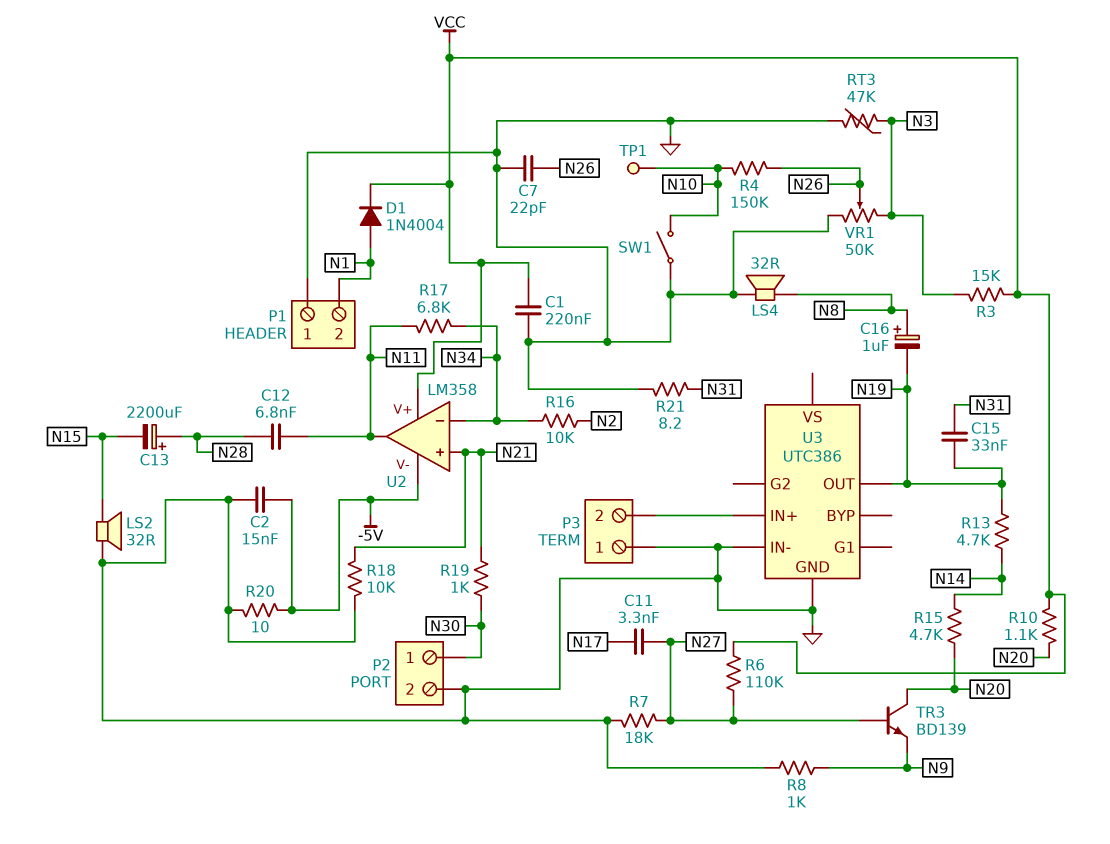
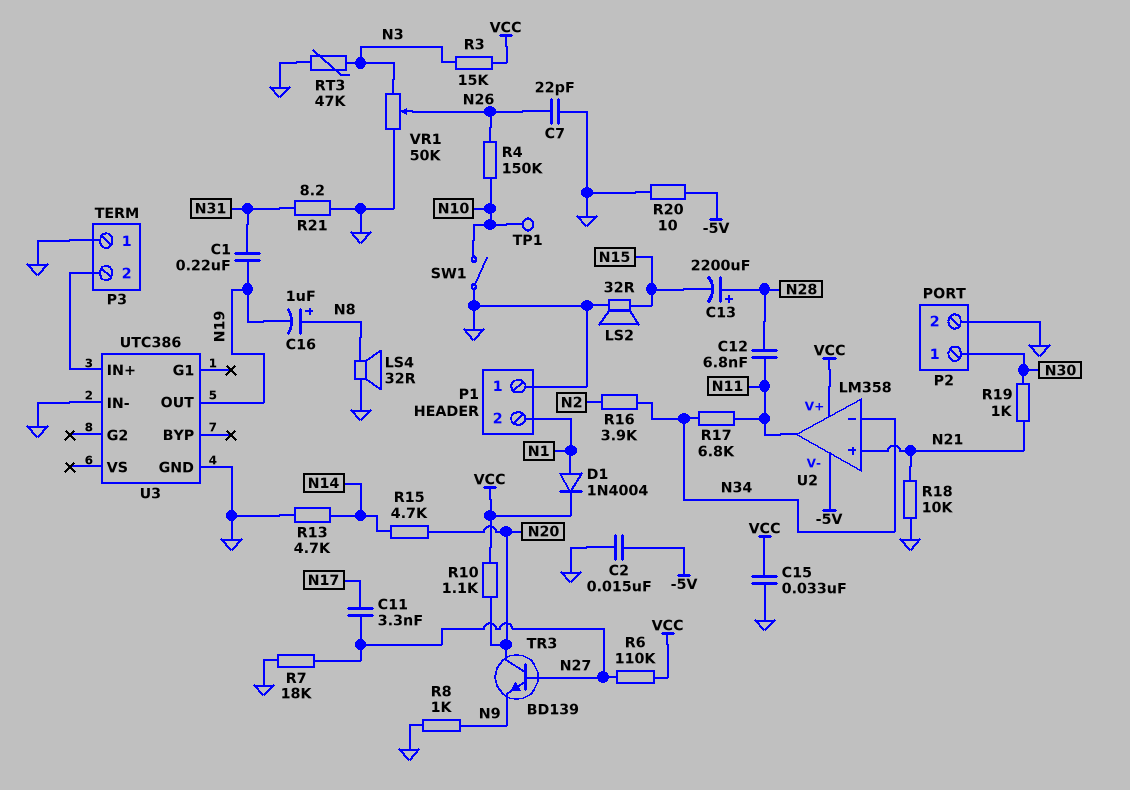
C1: 220nF (GND, VCC) -> 220nF (N19, N31)
C15: 33nF (N19, N31) -> 33nF (GND, VCC)
R13: 4.7k (N14, N19) -> 4.7k (GND, N14)
R16: 10k (N2, N34) -> 3.9k (N2, N34)

